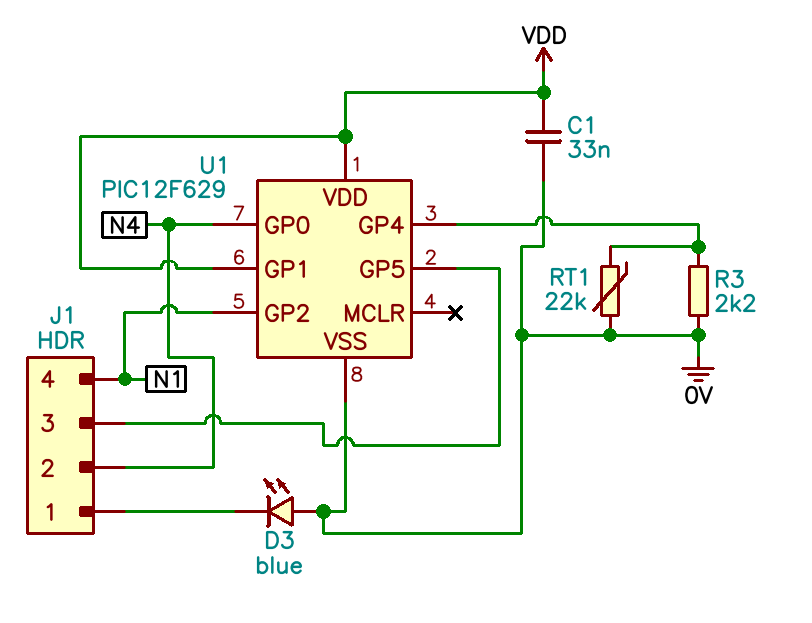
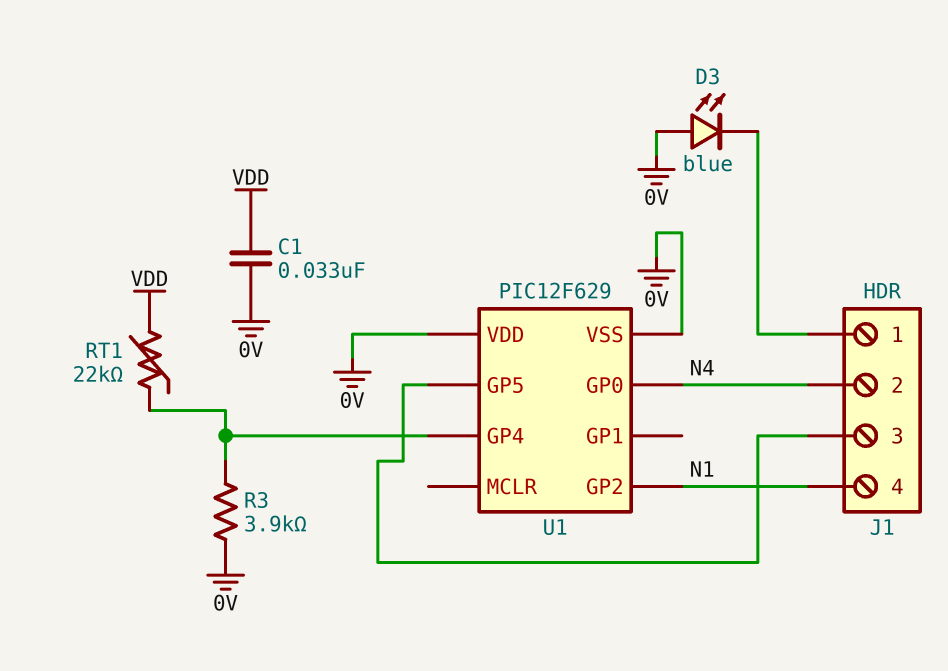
R3: 2.2k (0V, U1/GP4) -> 3.9k (0V, U1/GP4)
RT1: 22k (0V, U1/GP4) -> 22k (U1/GP4, VDD)
U1 pin GP1: VDD -> none
U1 pin VDD: VDD -> 0V

